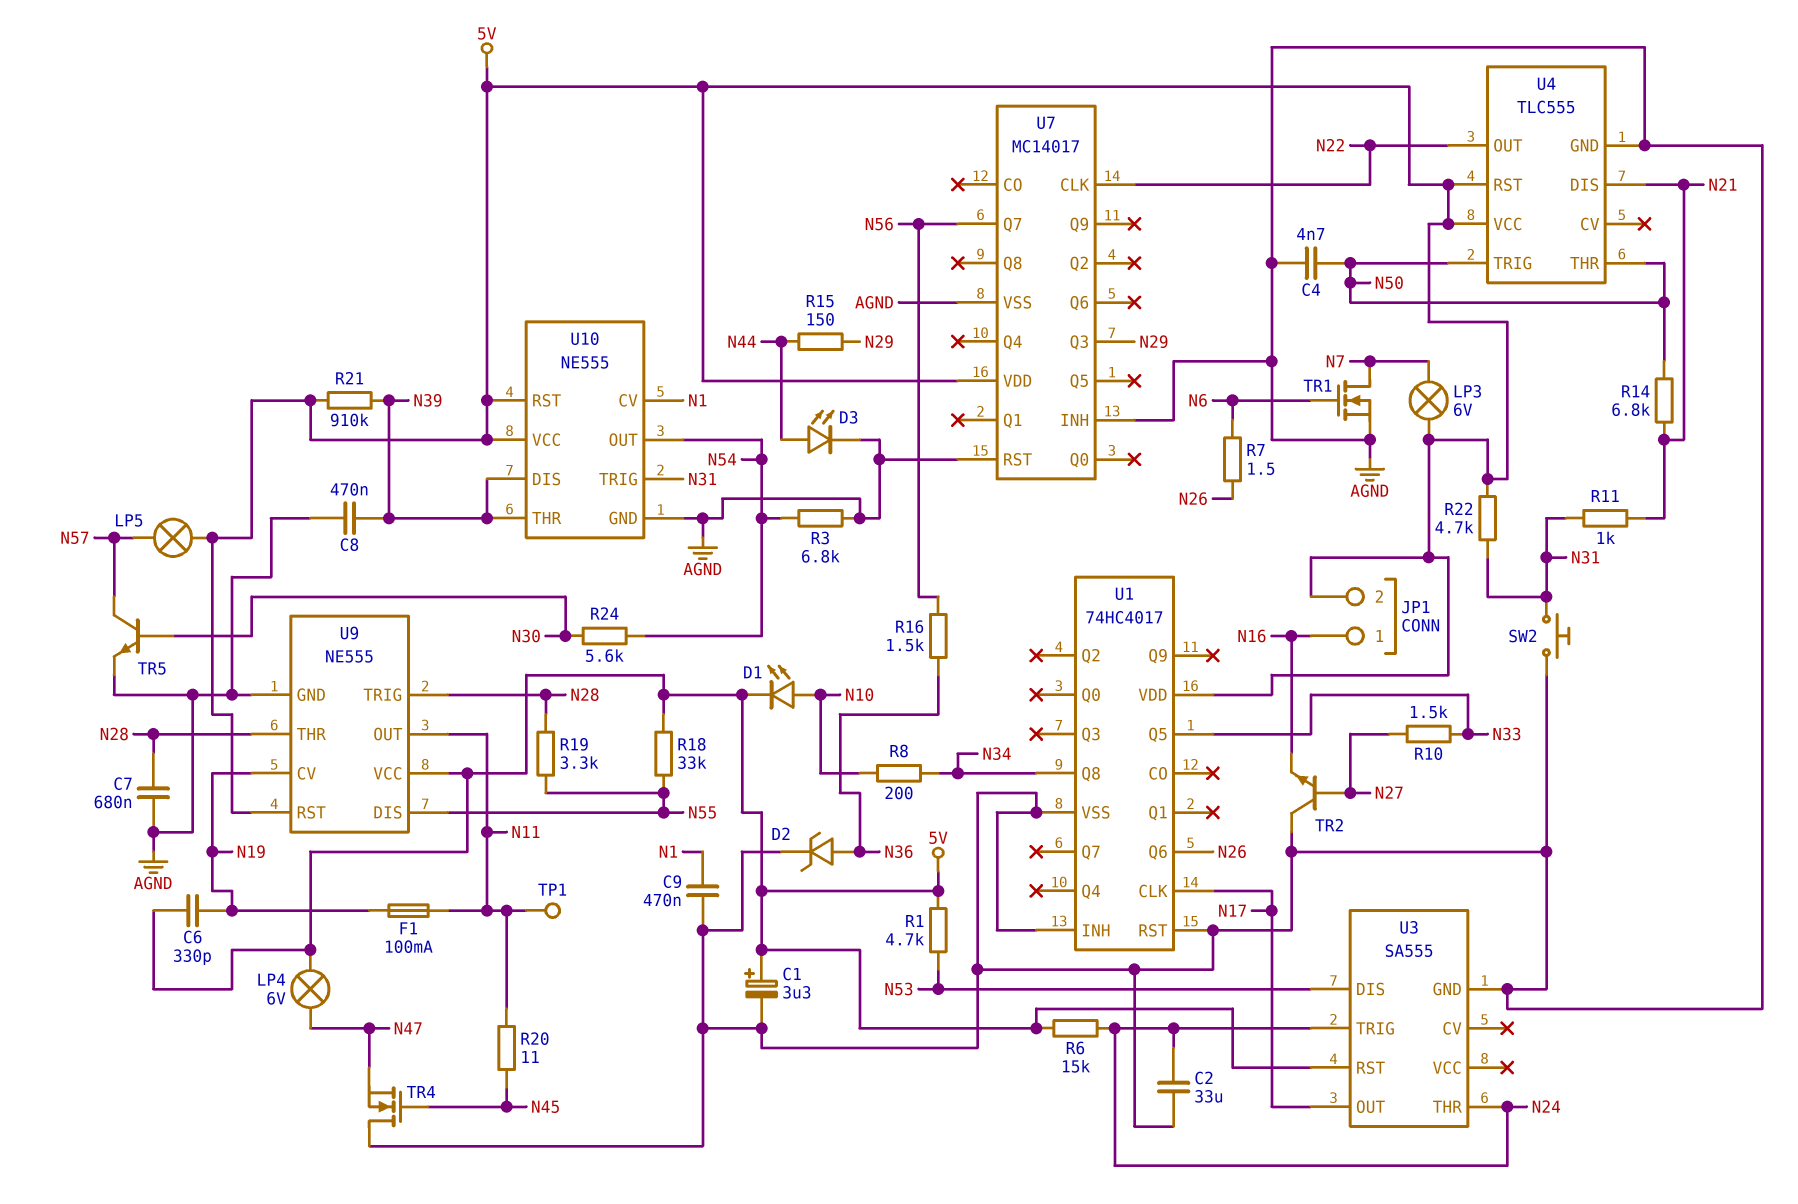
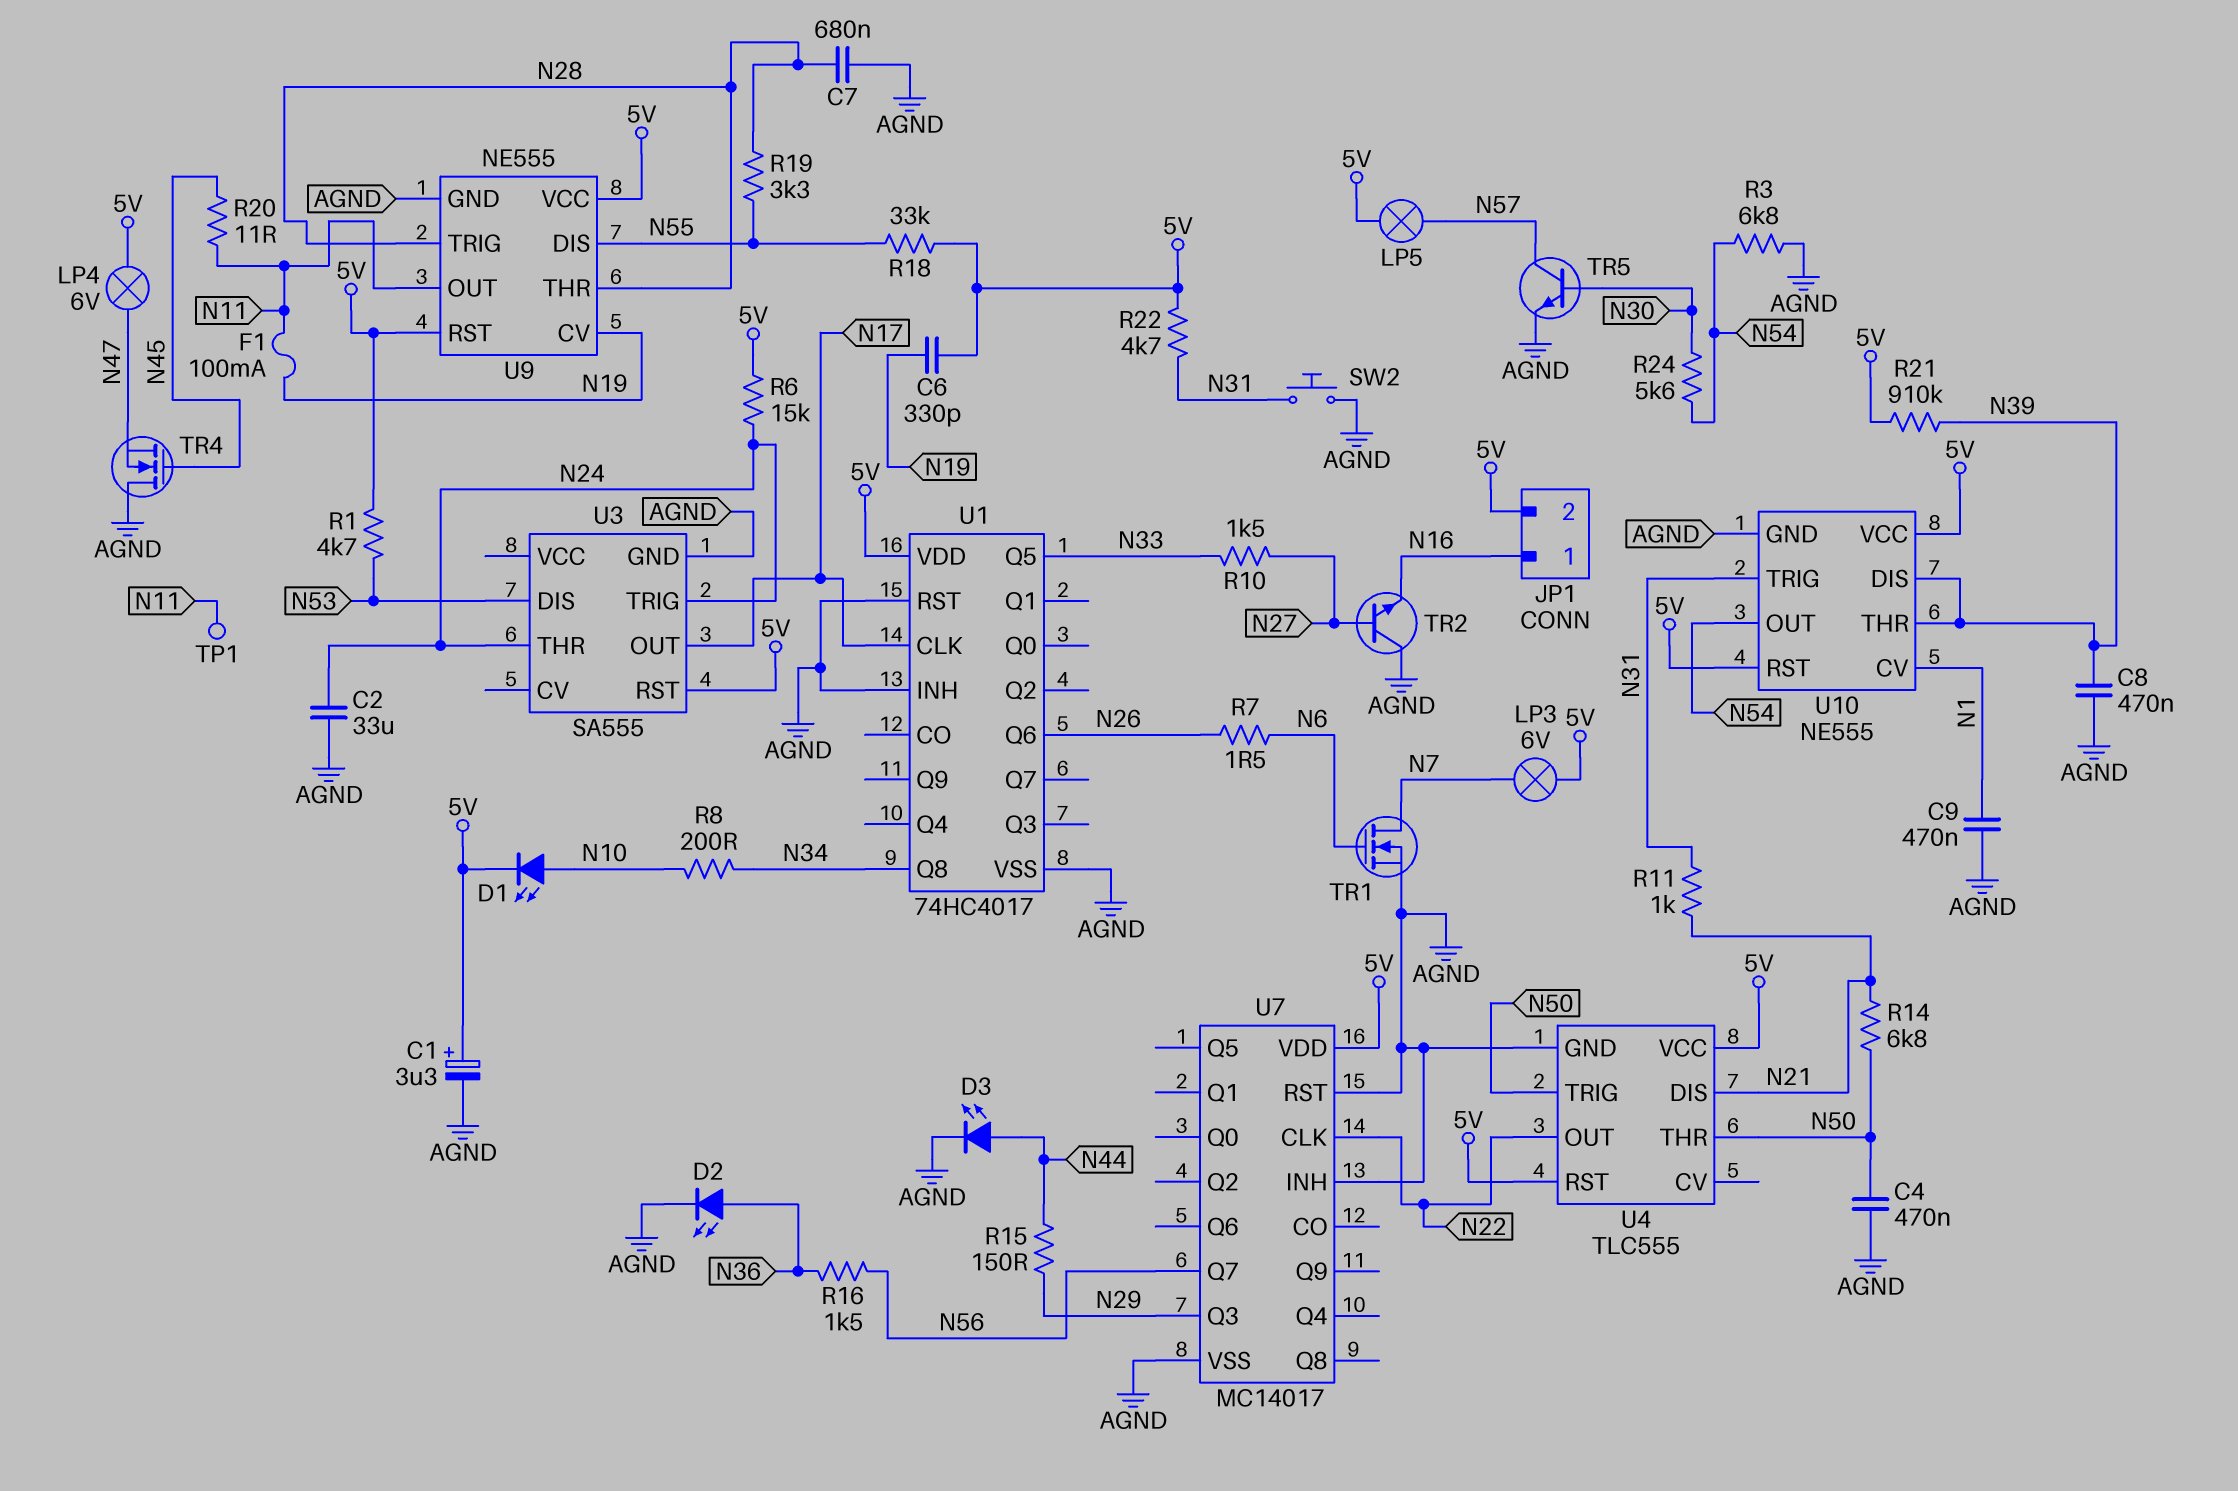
C4: 4.7nF (AGND, N50) -> 470nF (AGND, N50)
D2: zener (A N36, K AGND) -> LED (A N36, K AGND)

